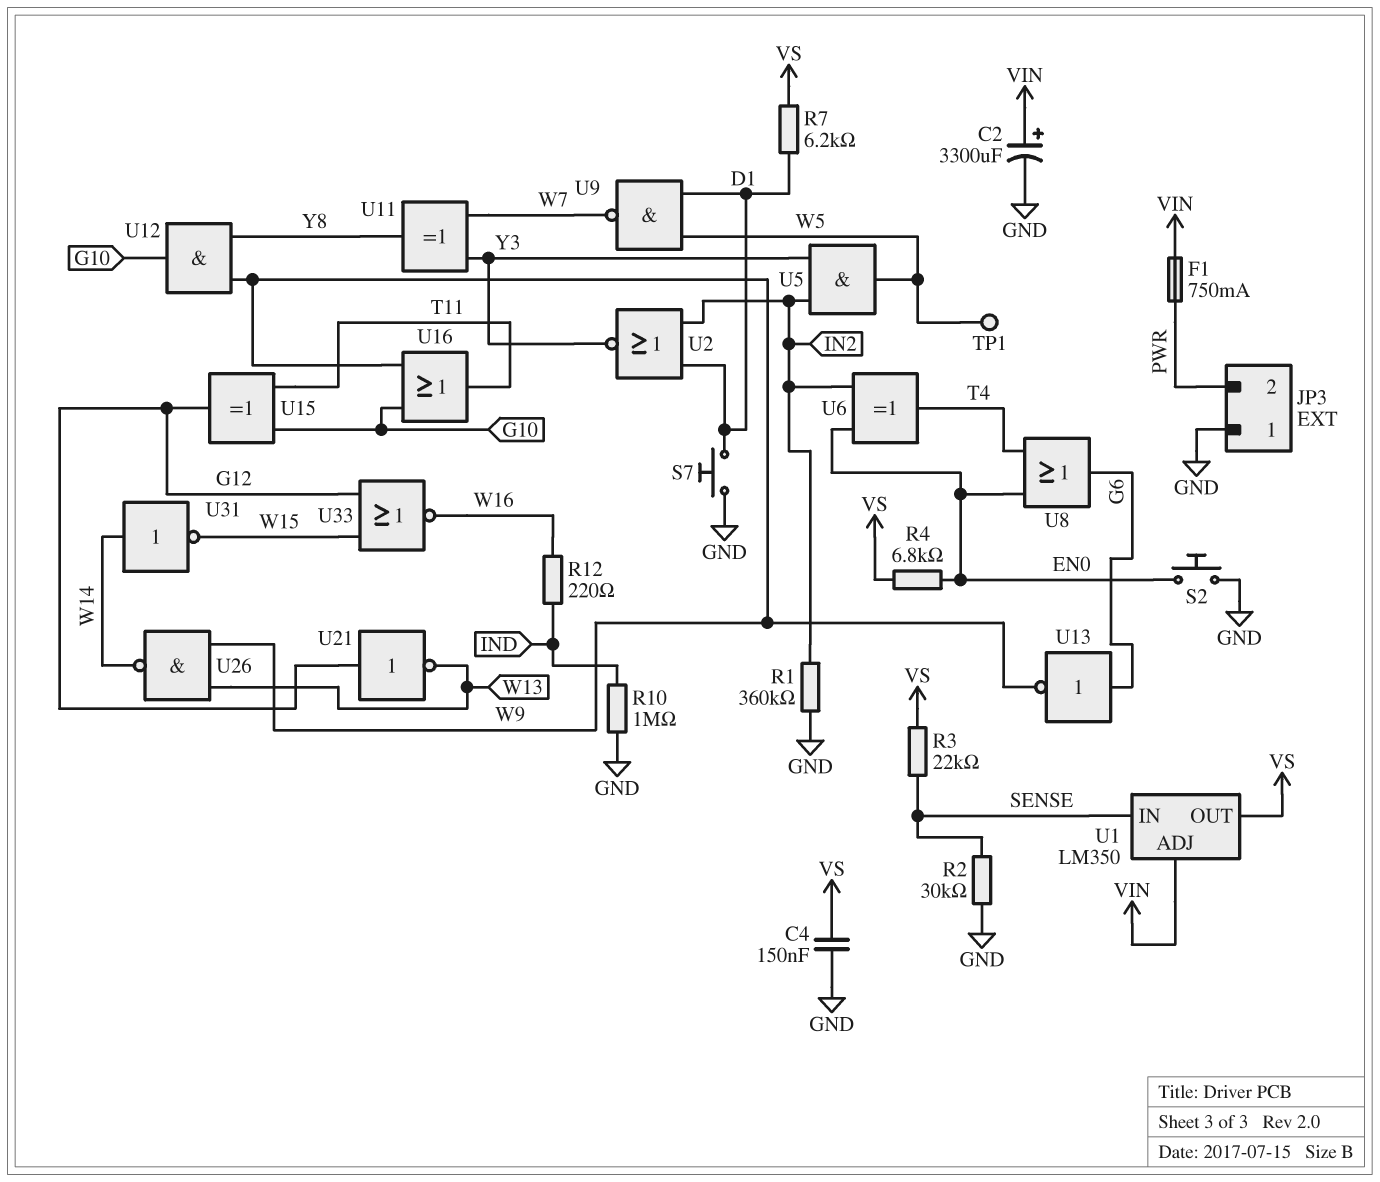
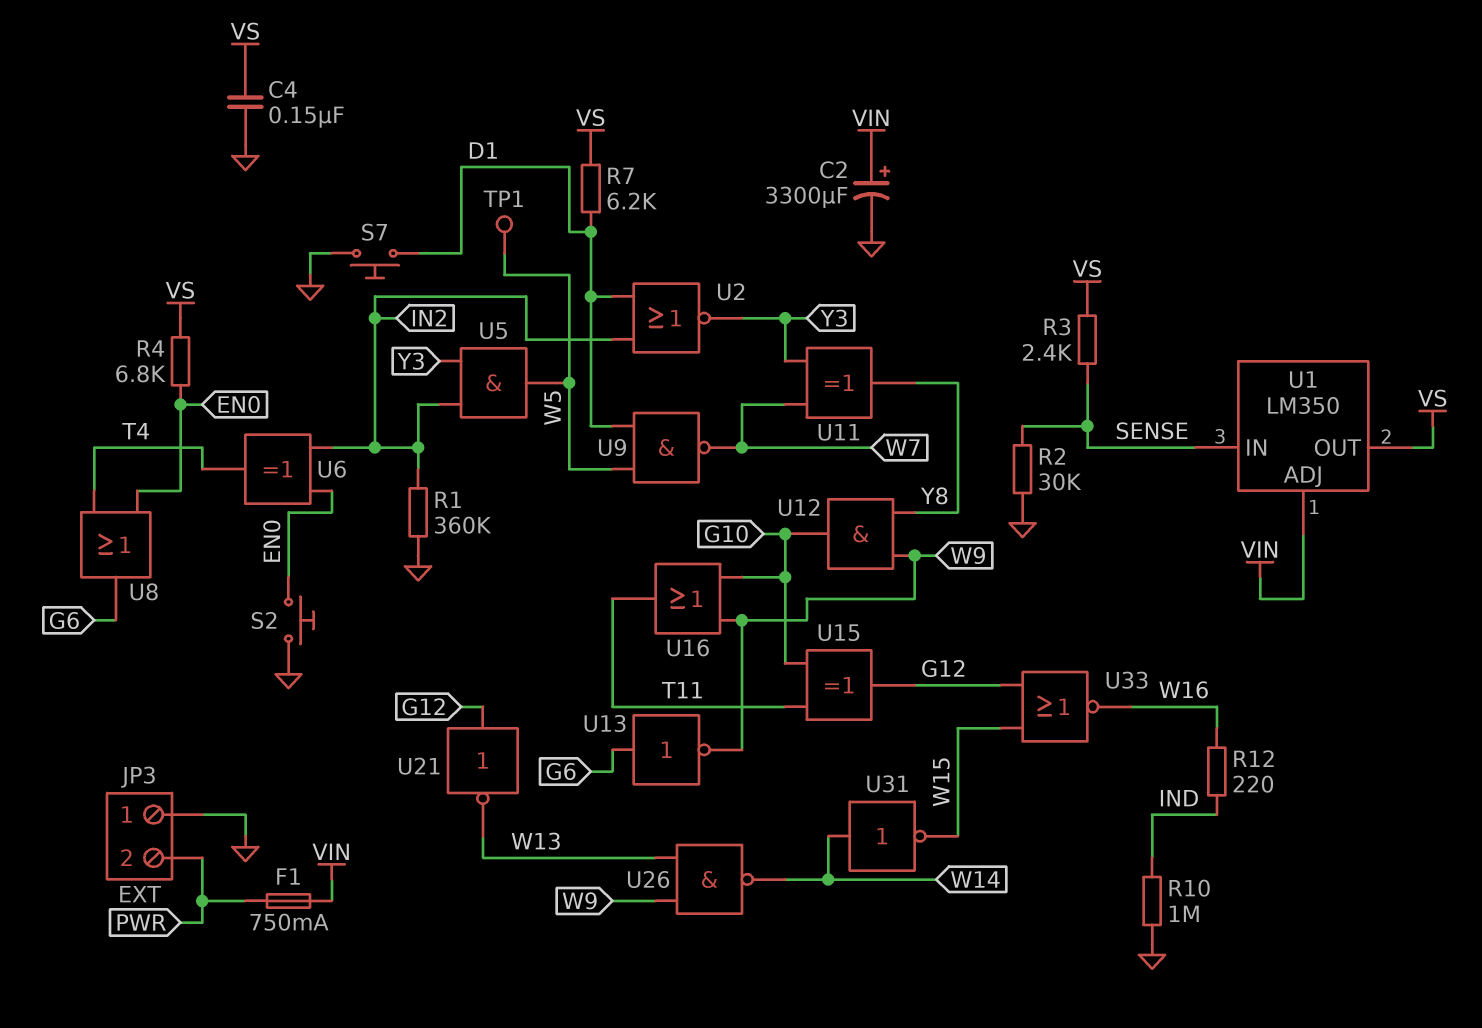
R3: 22k (SENSE, VS) -> 2.4k (SENSE, VS)

